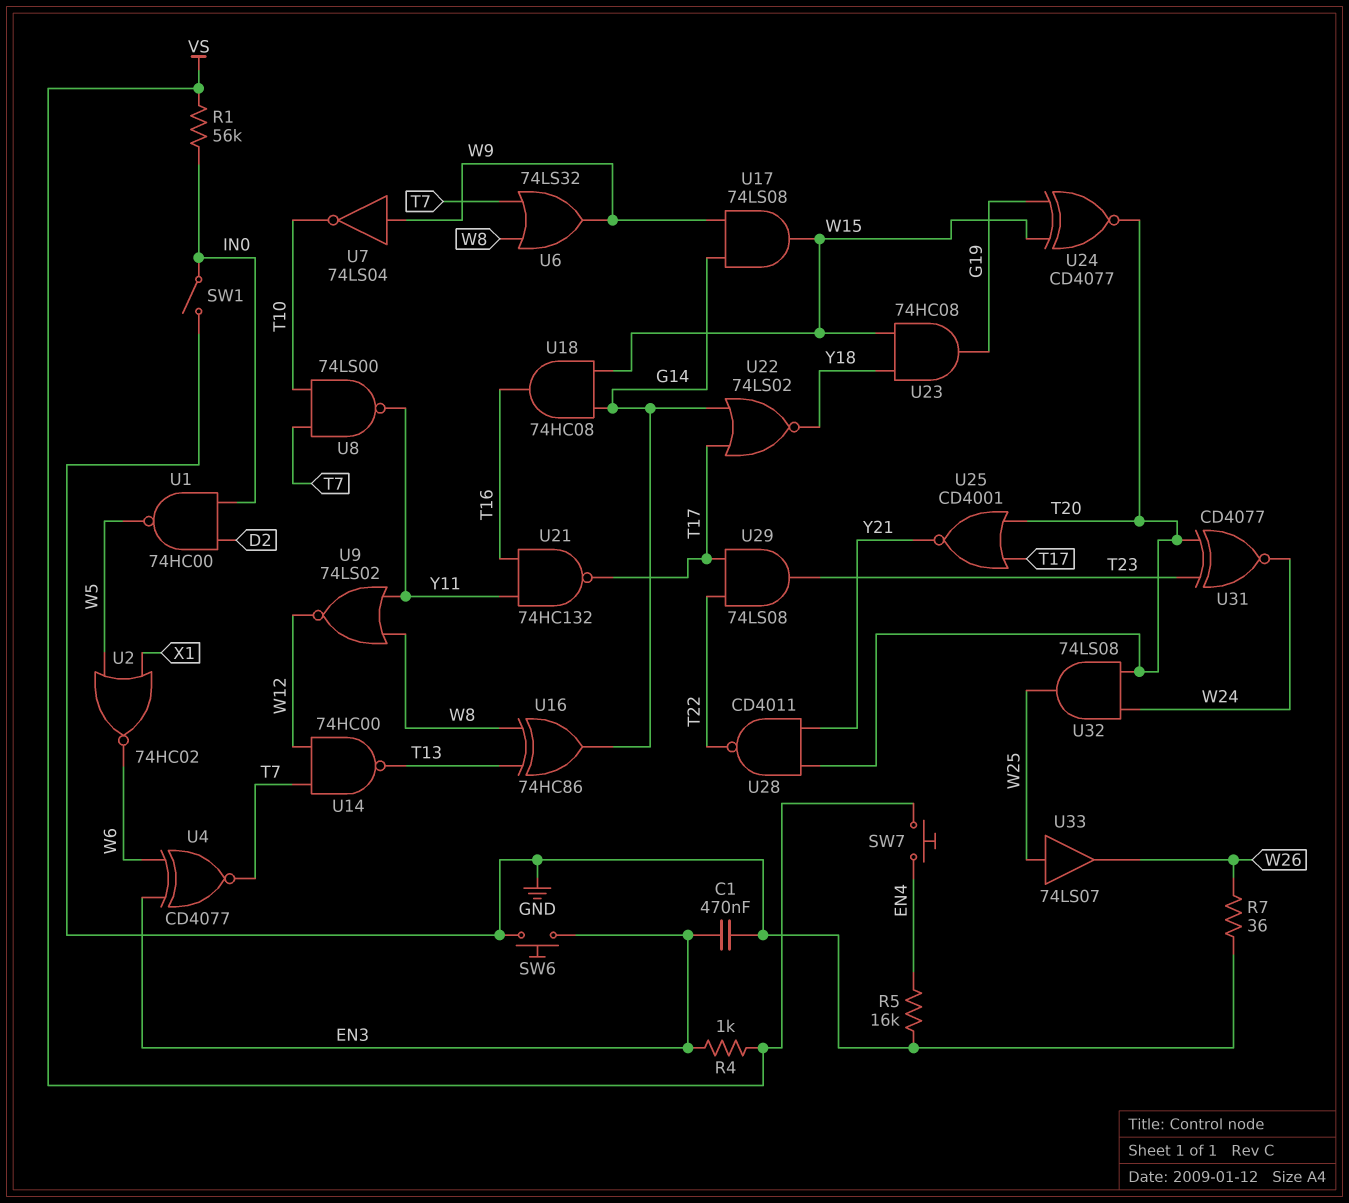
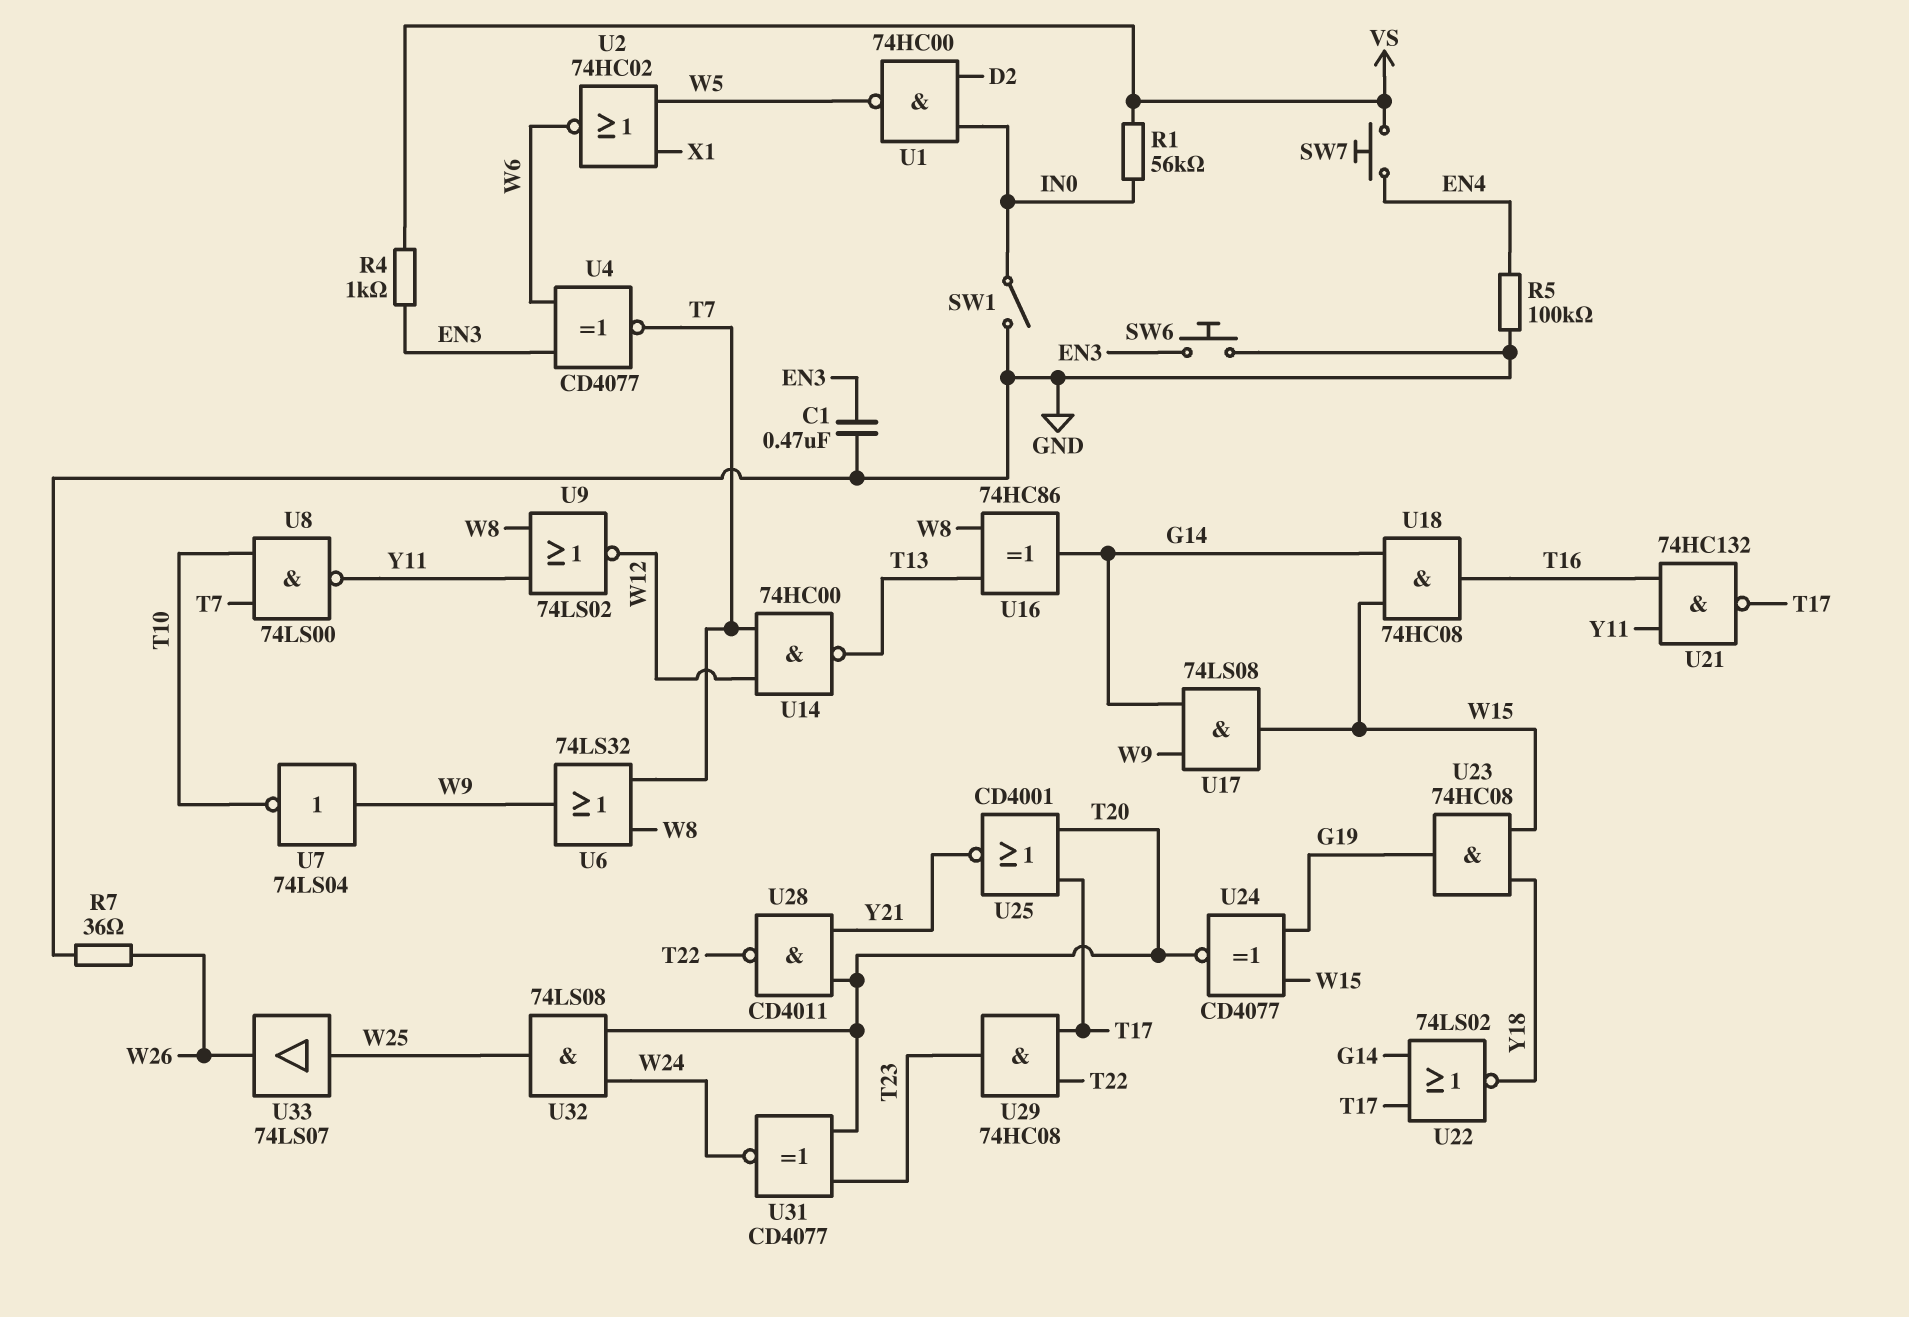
R5: 16k (EN4, GND) -> 100k (EN4, GND)
U29: AND 74LS08 (in T17, in T22, out T23) -> AND 74HC08 (in T17, in T22, out T23)

